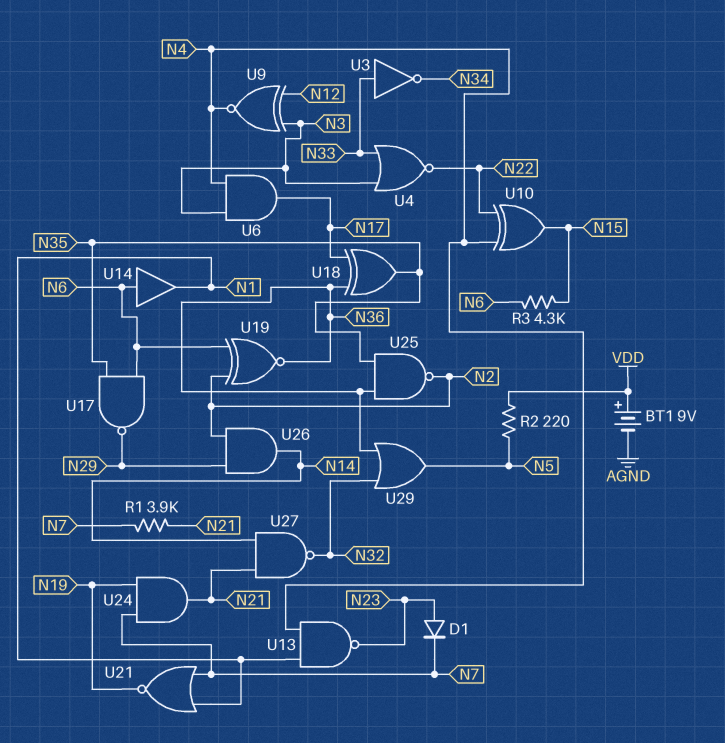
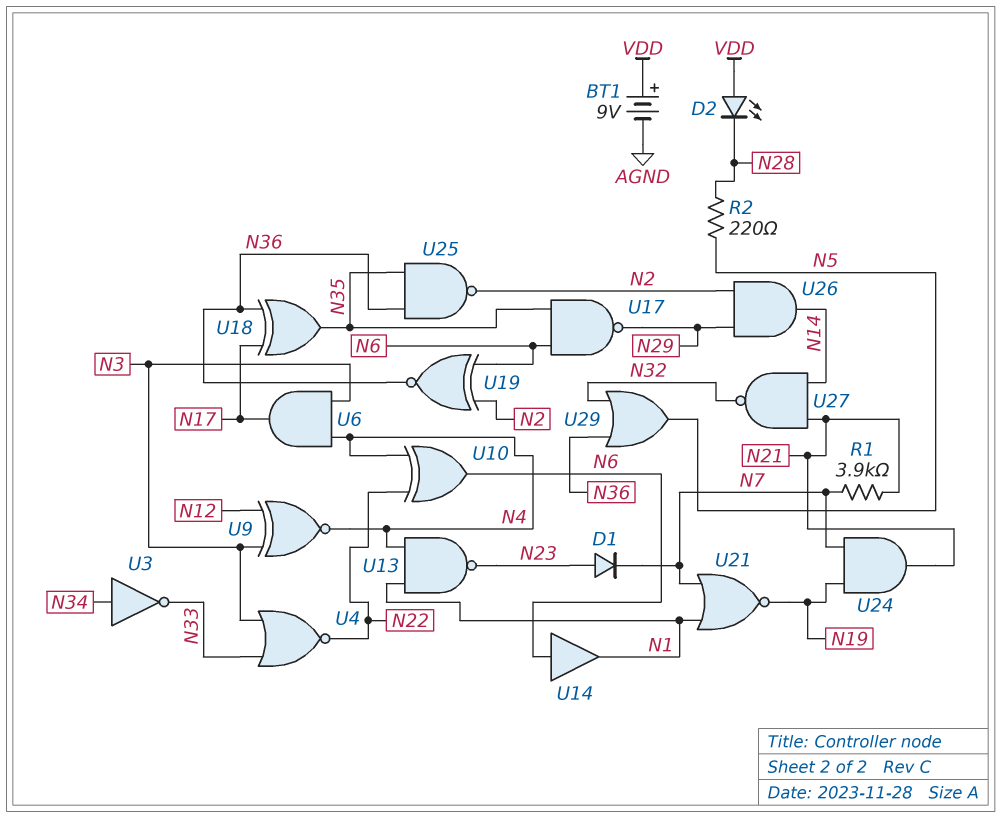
D2: none -> LED (A VDD, K N28)
R2: 220 (N5, VDD) -> 220 (N5, N28)
R3: 4.3k (N6, N15) -> none
U3: NOT (in N33, out N34) -> NOT (in N34, out N33)
U10: XOR (in N4, in N22, out N15) -> XOR (in N4, in N22, out N6)

